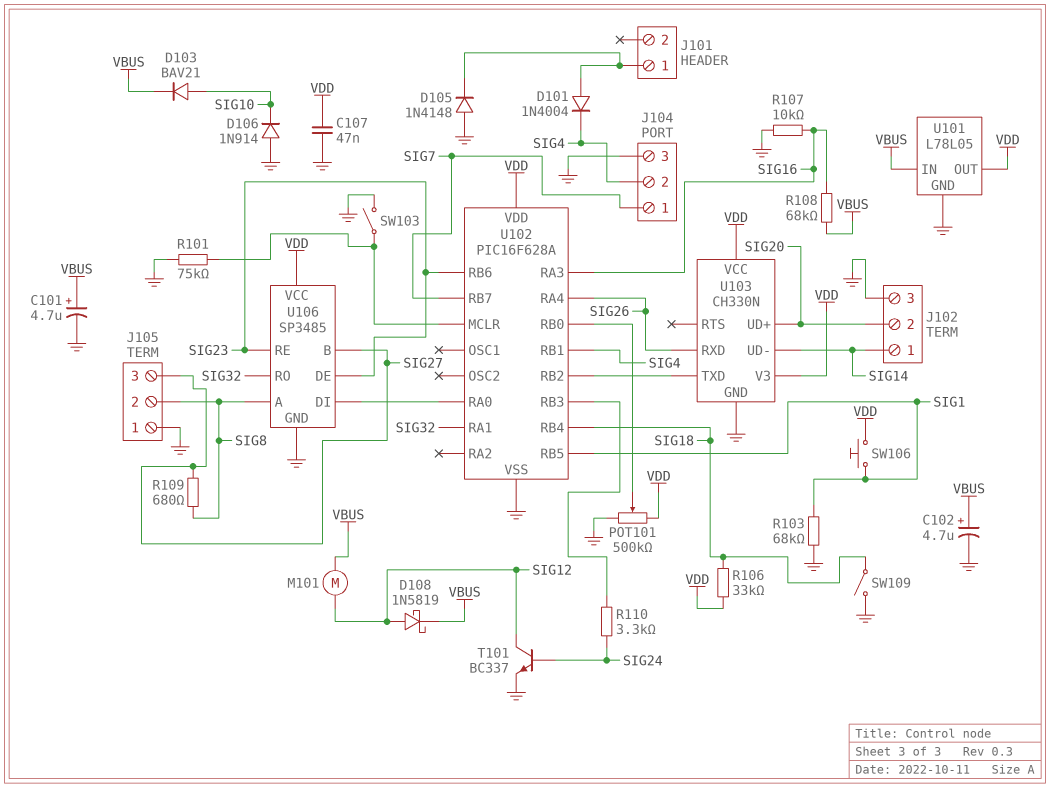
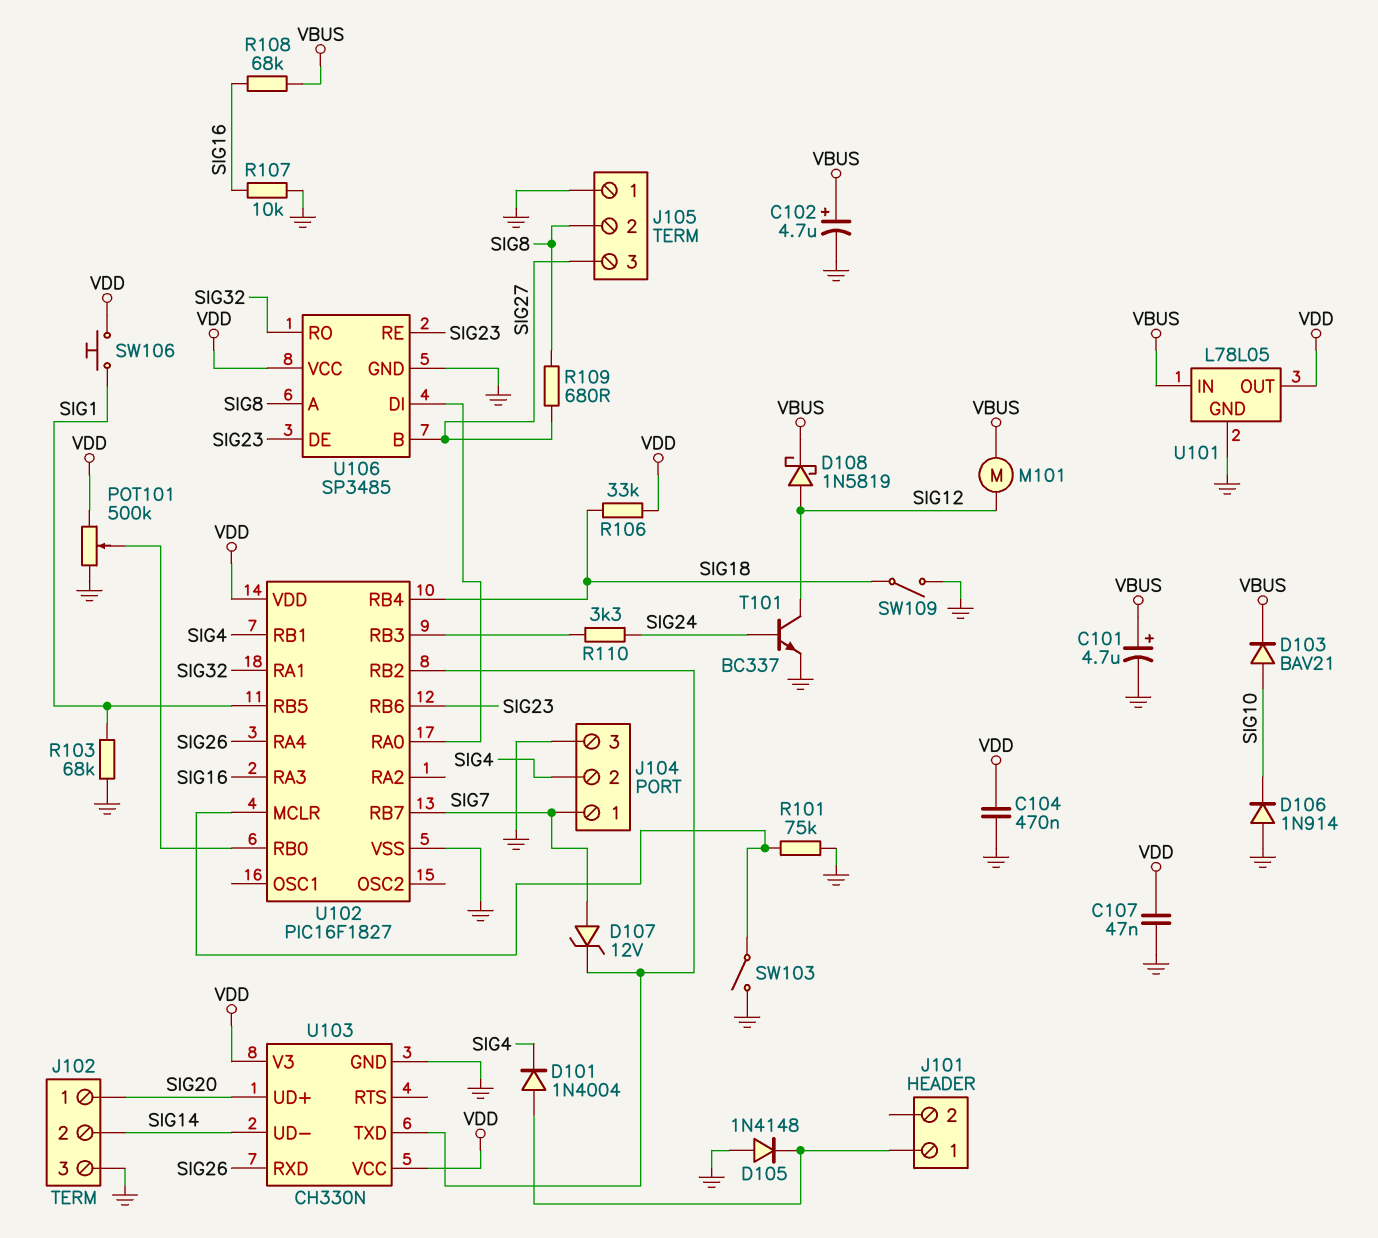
C104: none -> 470nF (GND, VDD)
D107: none -> zener 12V (A SIG7, K U102/RB2)
J102 pin 1: SIG14 -> SIG20
J102 pin 2: SIG20 -> SIG14
U102: PIC16F628A -> PIC16F1827

